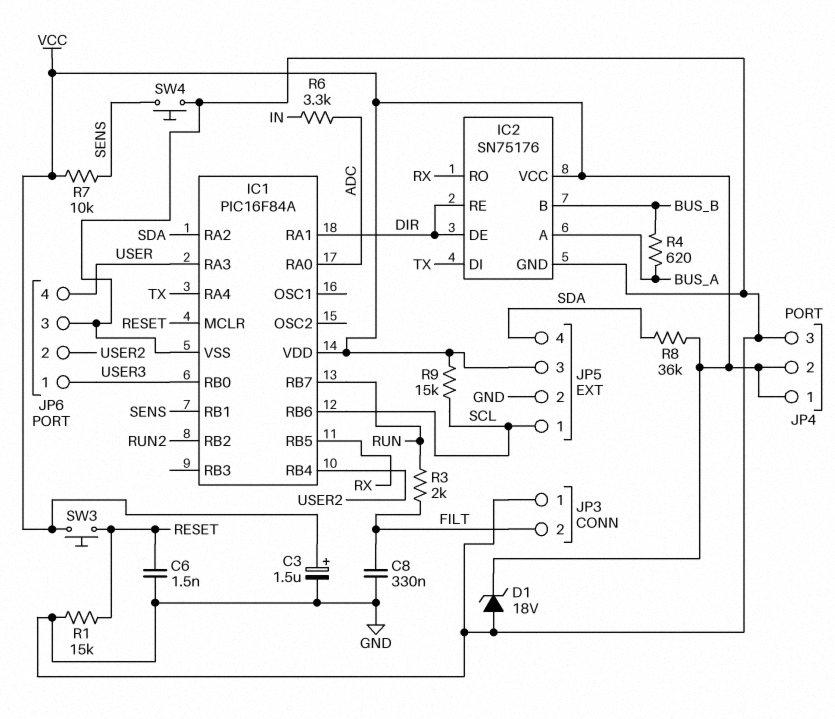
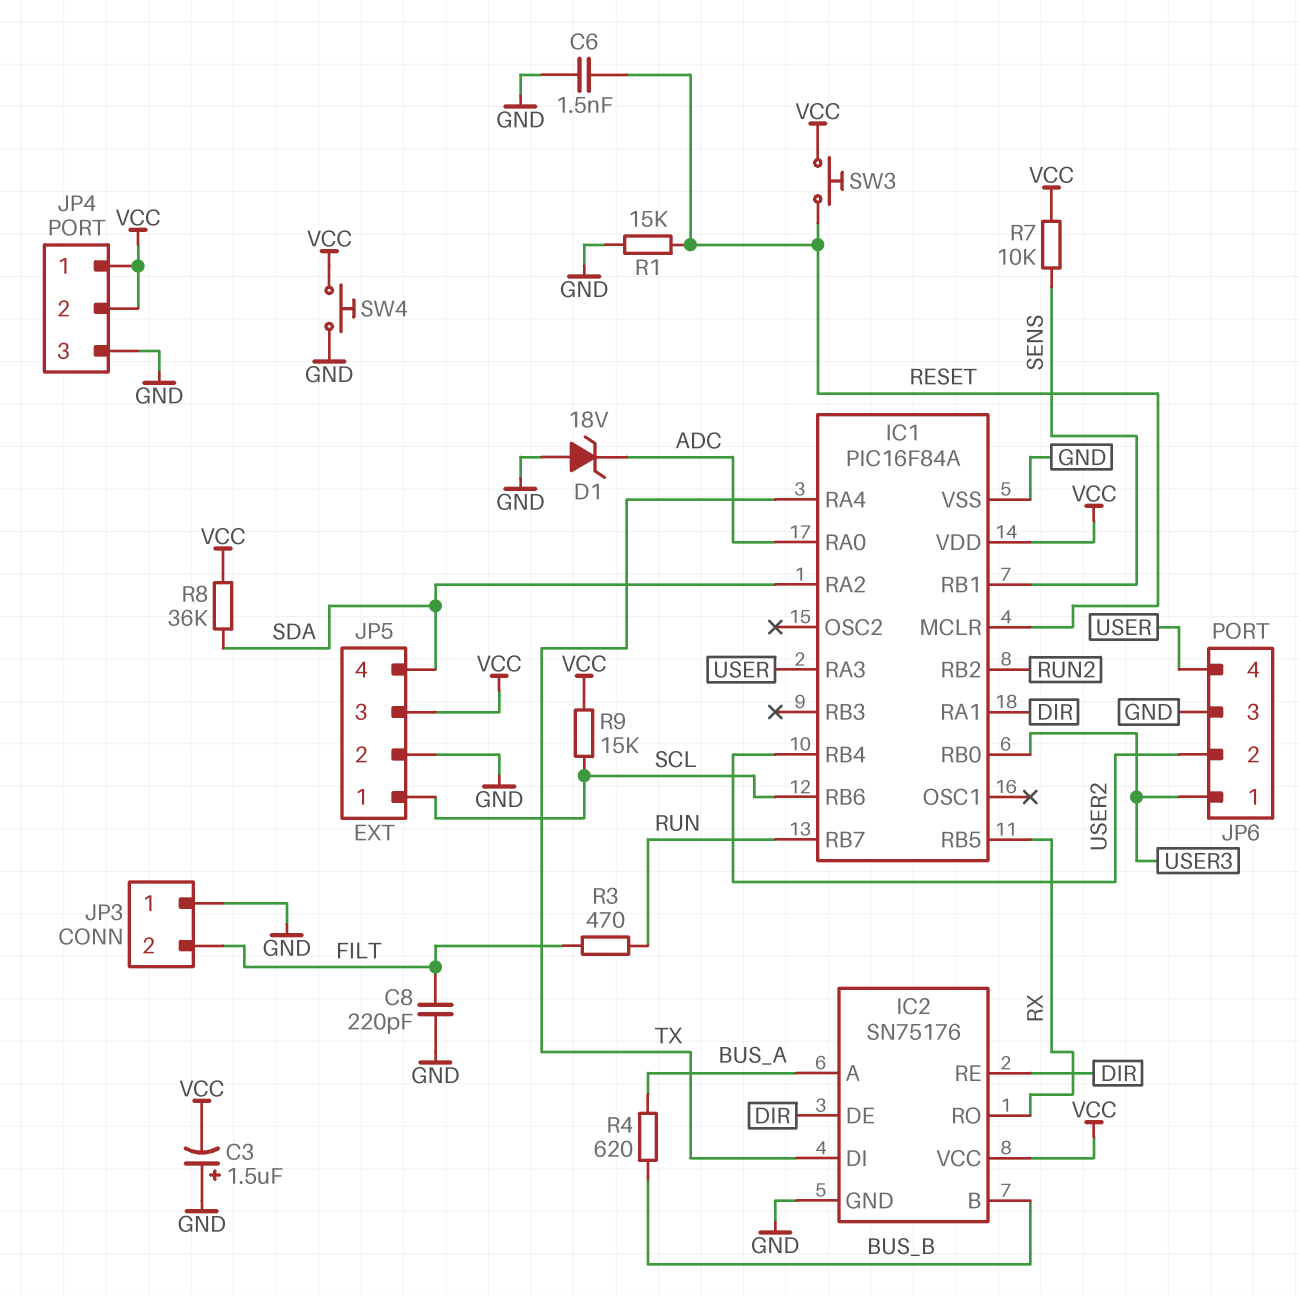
C3: 1.5uF (plus VCC, minus GND) -> 1.5uF (plus GND, minus VCC)
C8: 330nF (FILT, GND) -> 220pF (FILT, GND)
D1: zener 18V (A GND, K VCC) -> zener 18V (A GND, K ADC)
R3: 2k (FILT, RUN) -> 470 (FILT, RUN)
R6: 3.3k (ADC, IN) -> none
SW4: button (GND, SENS) -> button (GND, VCC)

